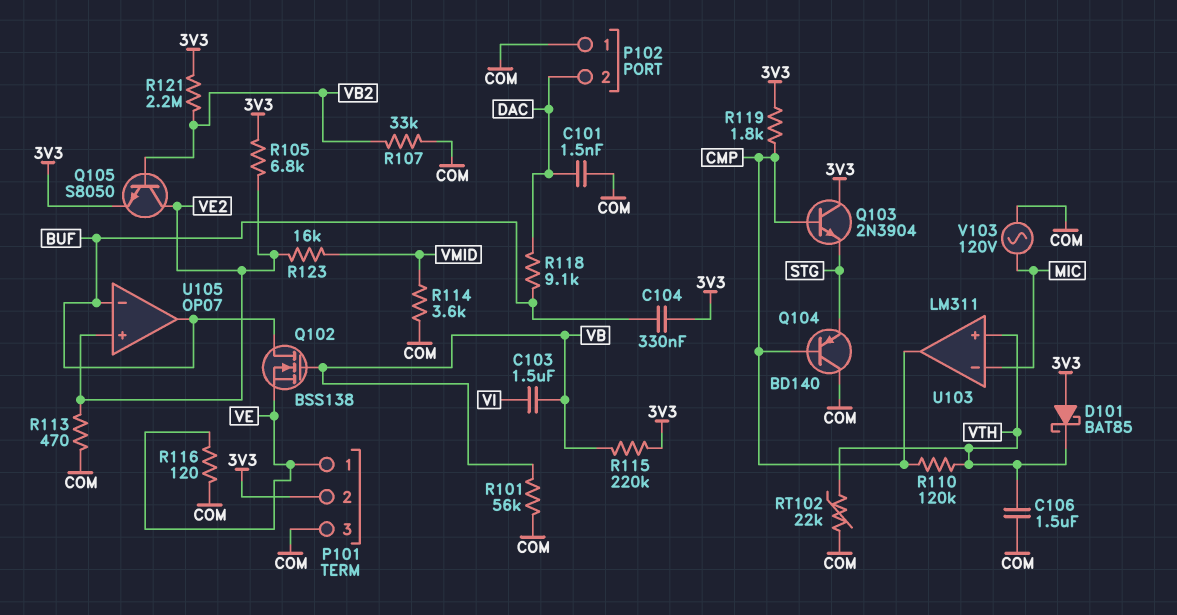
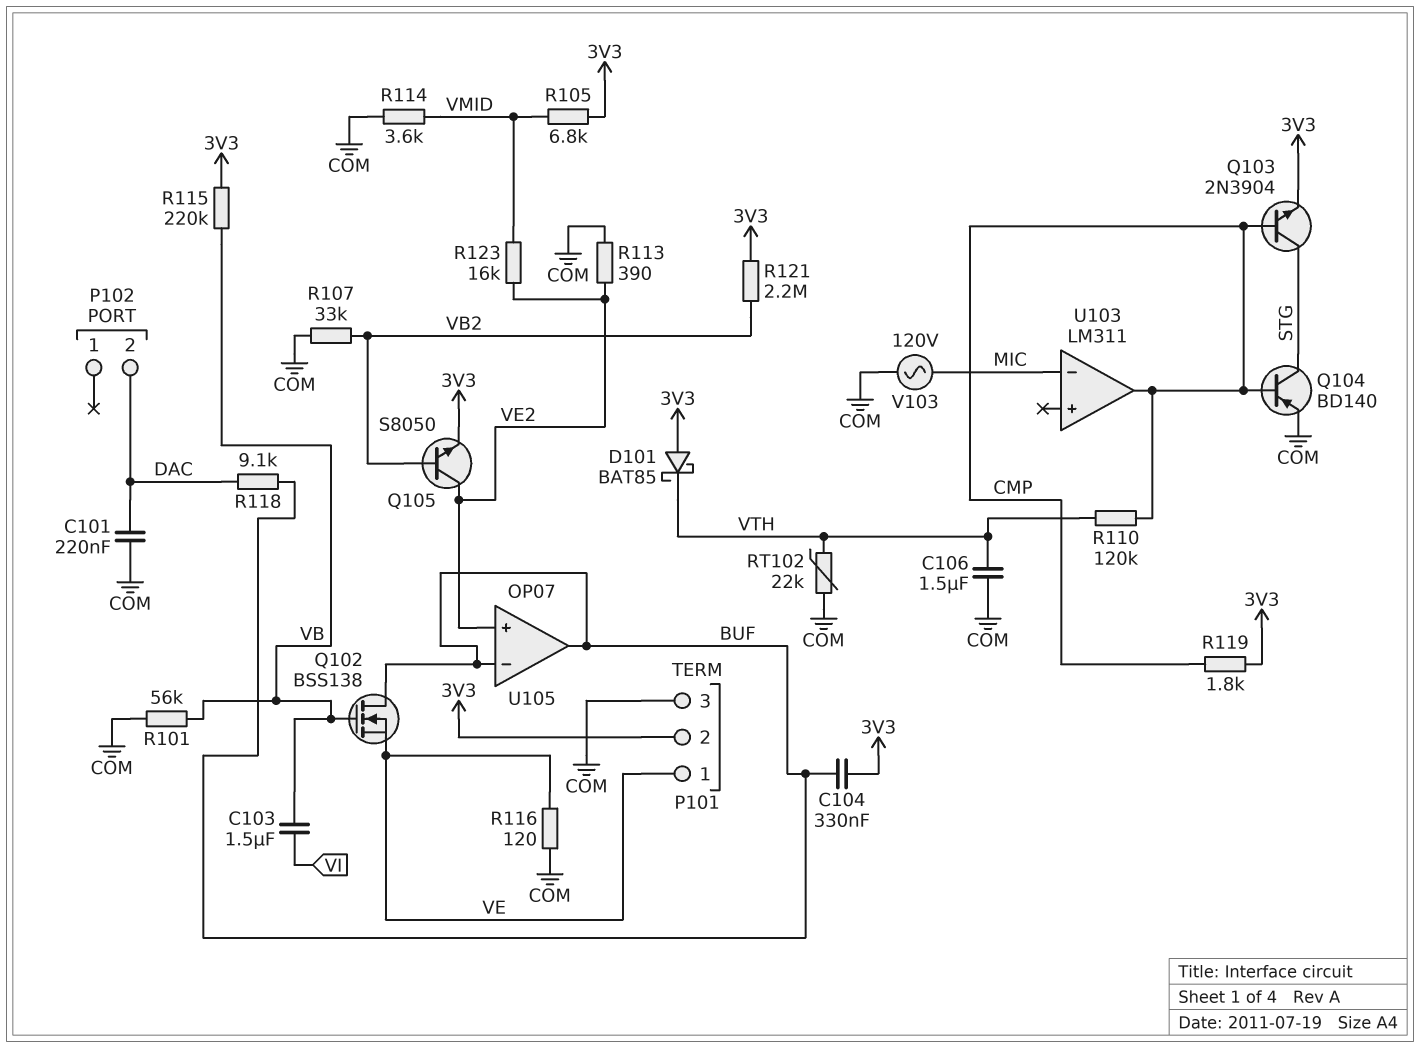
C101: 1.5nF (COM, DAC) -> 220nF (COM, DAC)
P102 pin 1: COM -> none
Q103: NPN 2N3904 (B CMP, C 3V3, E STG) -> NPN 2N3904 (B CMP, C STG, E 3V3)
Q104: PNP BD140 (B CMP, C COM, E STG) -> PNP BD140 (B CMP, C STG, E COM)
R105: 6.8k (3V3, VE2) -> 6.8k (3V3, VMID)
R113: 470 (COM, VE2) -> 390 (COM, VE2)
U103 pin in+: VTH -> none

